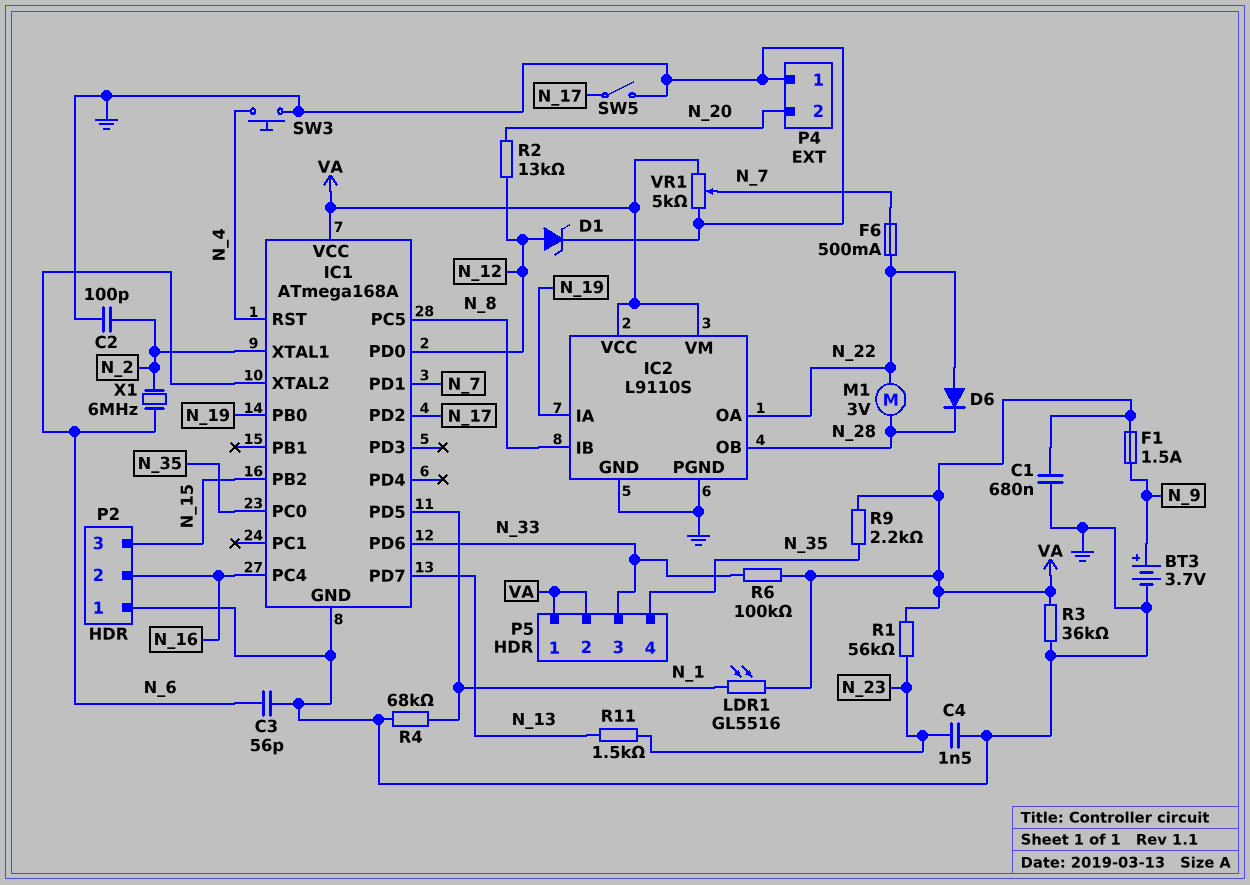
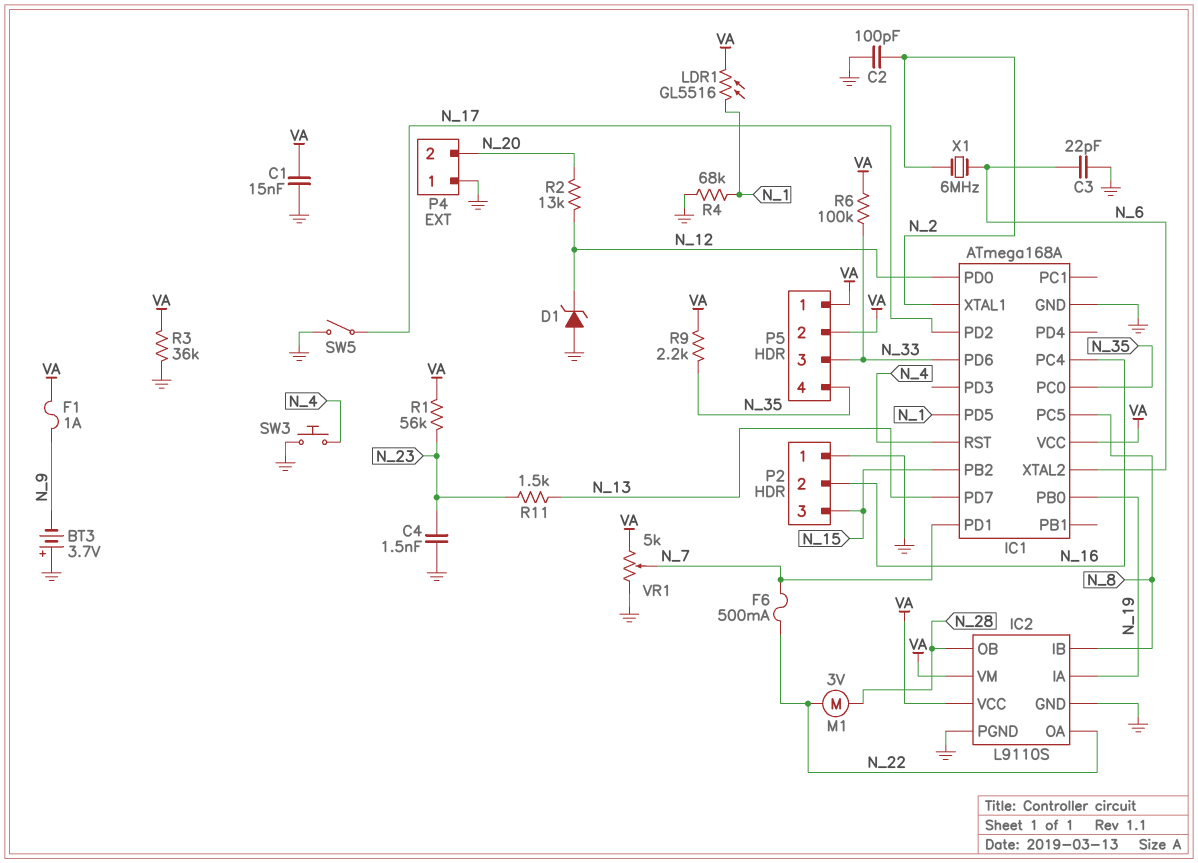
BT3: 3.7V (plus N_9, minus GND) -> 3.7V (plus GND, minus N_9)
C1: 680nF (GND, VA) -> 15nF (GND, VA)
C3: 56pF (GND, N_6) -> 22pF (GND, N_6)
D1: zener (A N_12, K GND) -> zener (A GND, K N_12)
D6: diode (A N_22, K N_28) -> none
F1: 1.5A (N_9, VA) -> 1A (N_9, VA)

